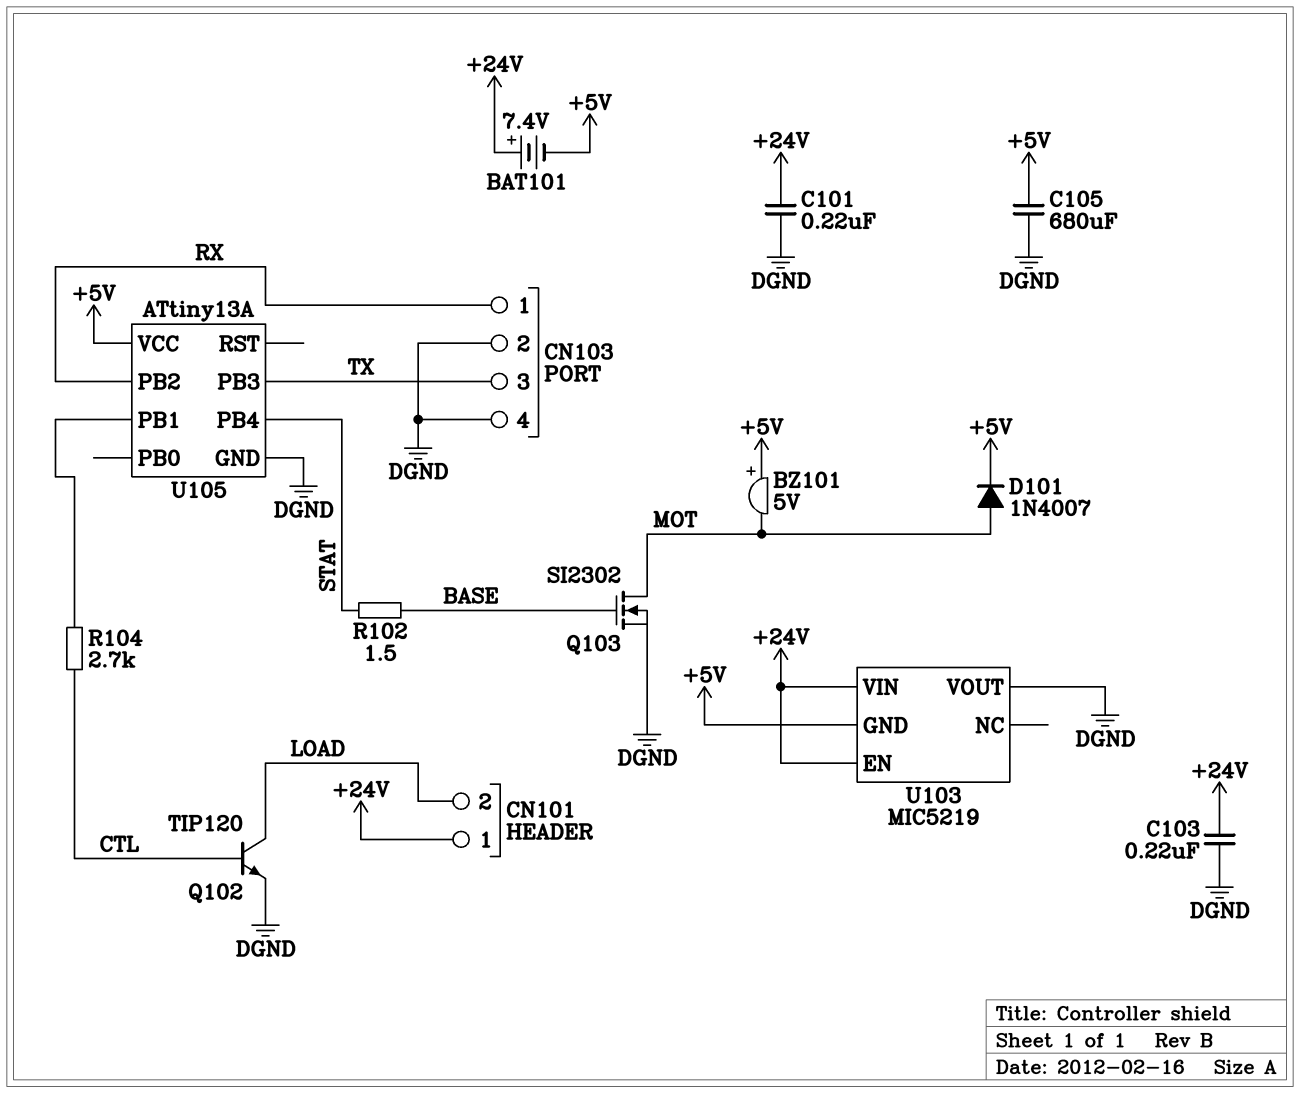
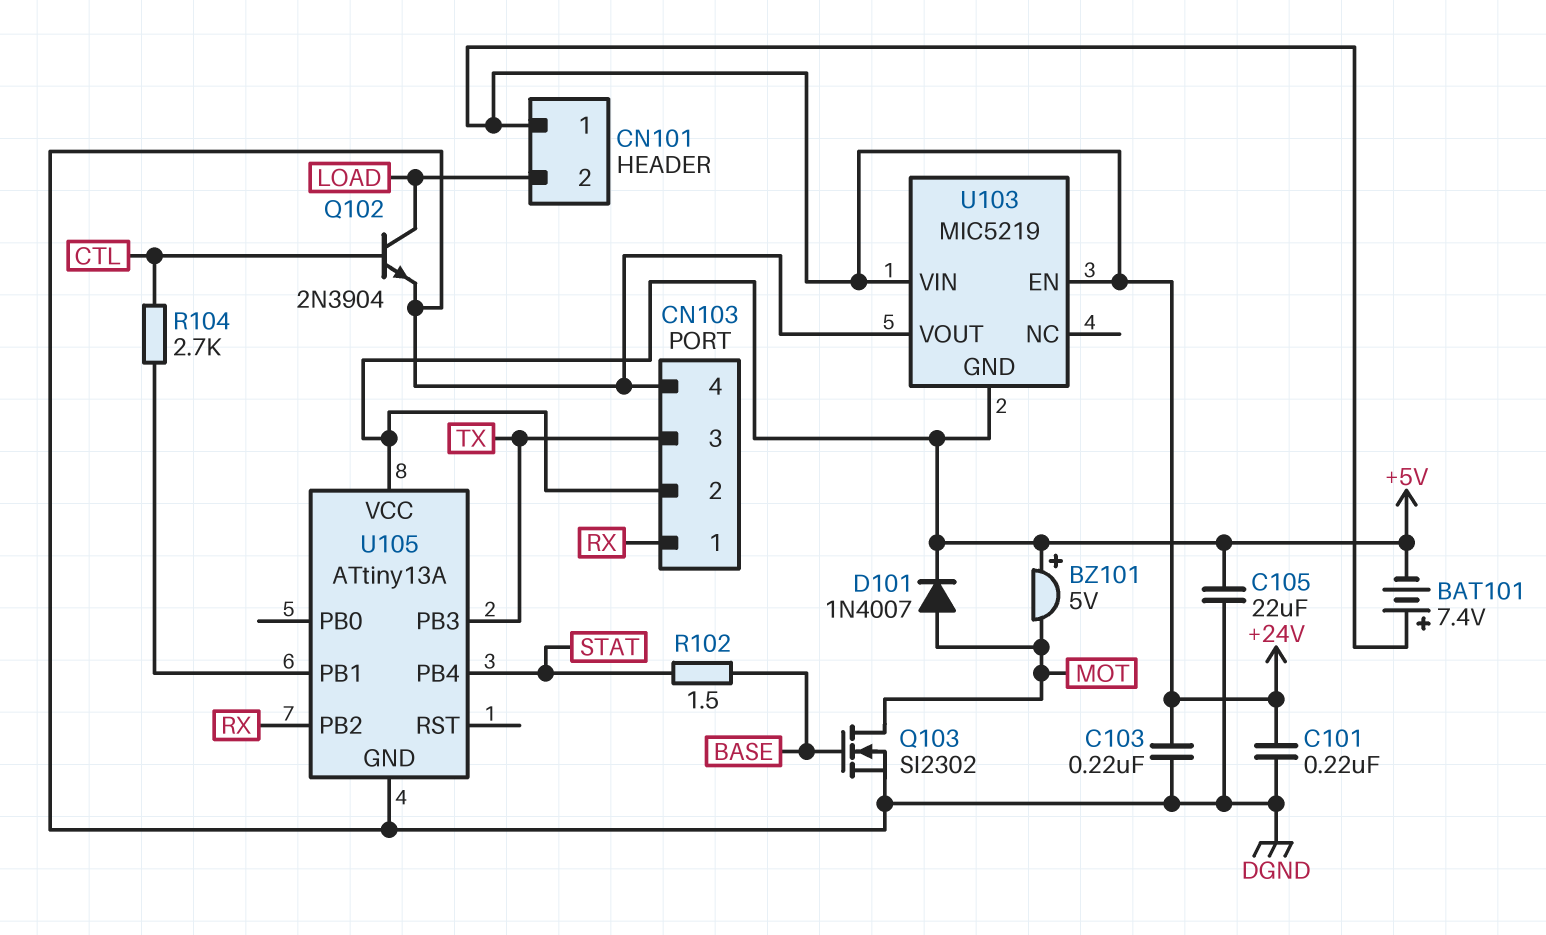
C105: 680uF (+5V, DGND) -> 22uF (+5V, DGND)
CN103 pin 2: DGND -> +5V
Q102: NPN TIP120 (B CTL, C LOAD, E DGND) -> NPN 2N3904 (B CTL, C LOAD, E DGND)

